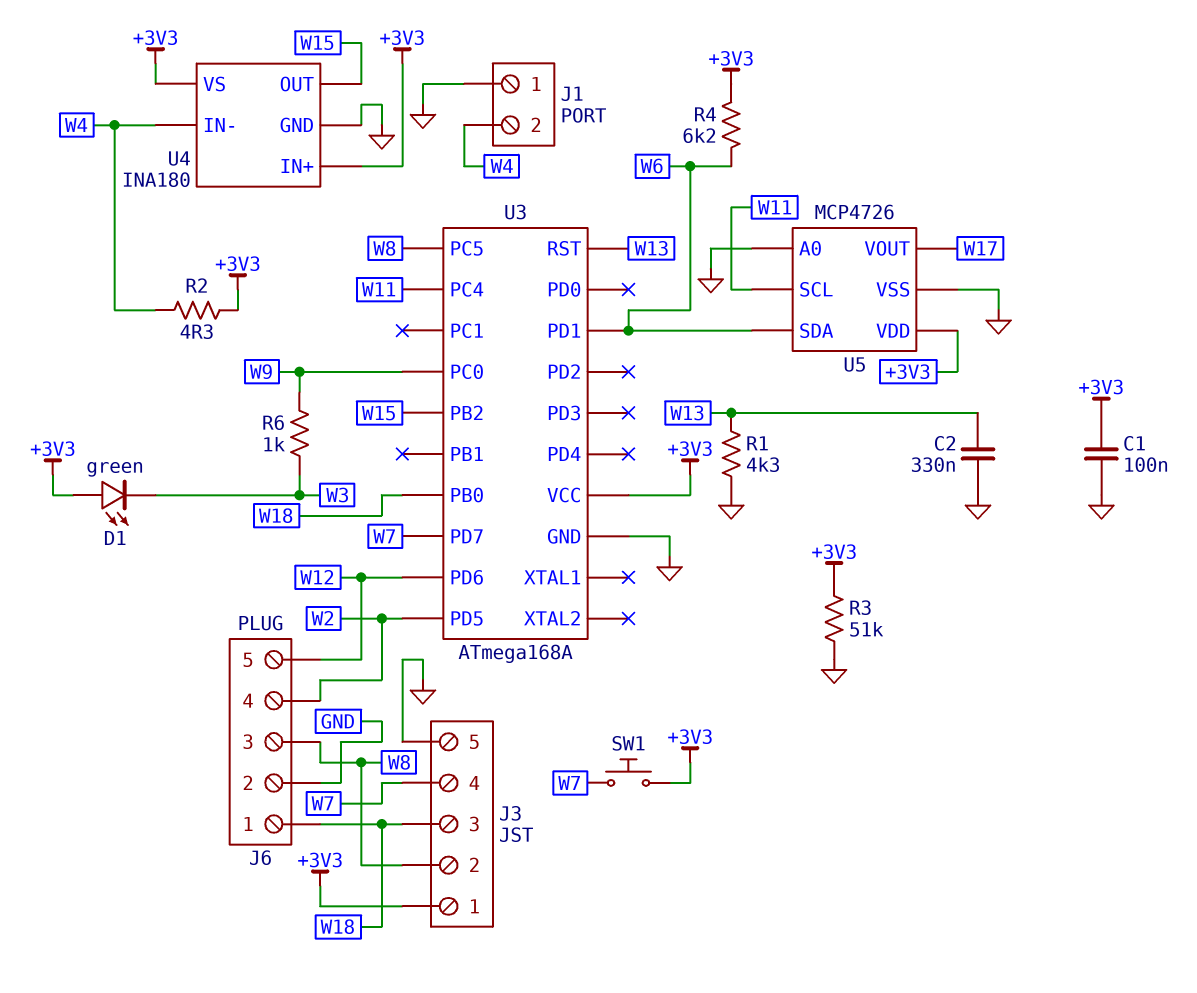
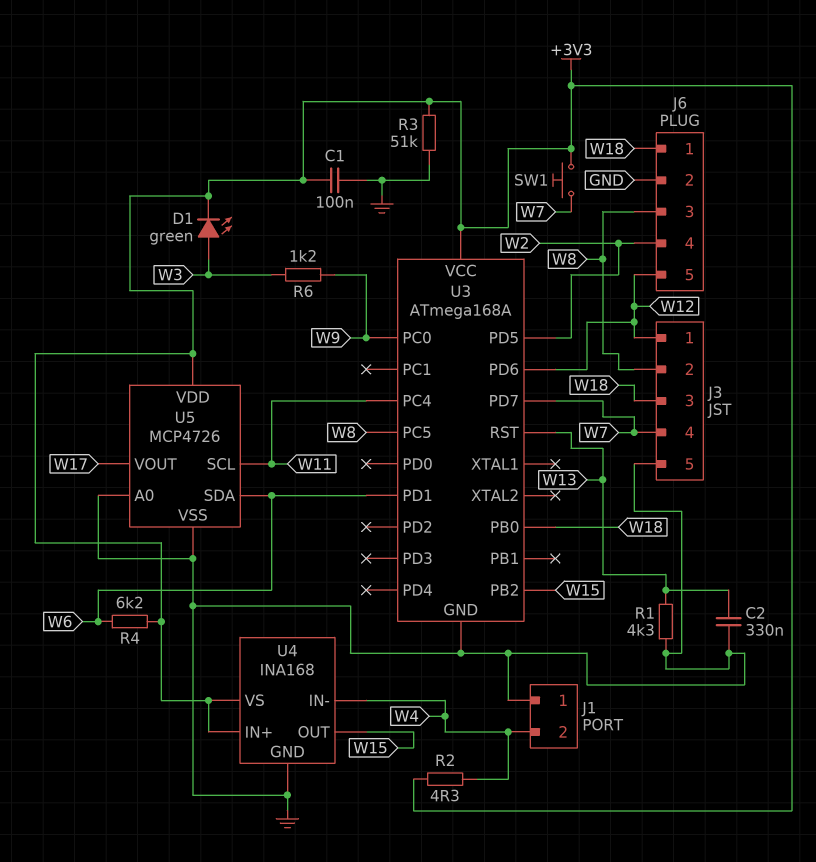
D1: LED green (A +3V3, K W3) -> LED green (A W3, K +3V3)
J3 pin 1: +3V3 -> W12
R6: 1k (W3, W9) -> 1.2k (W3, W9)
U4: INA180 -> INA168

